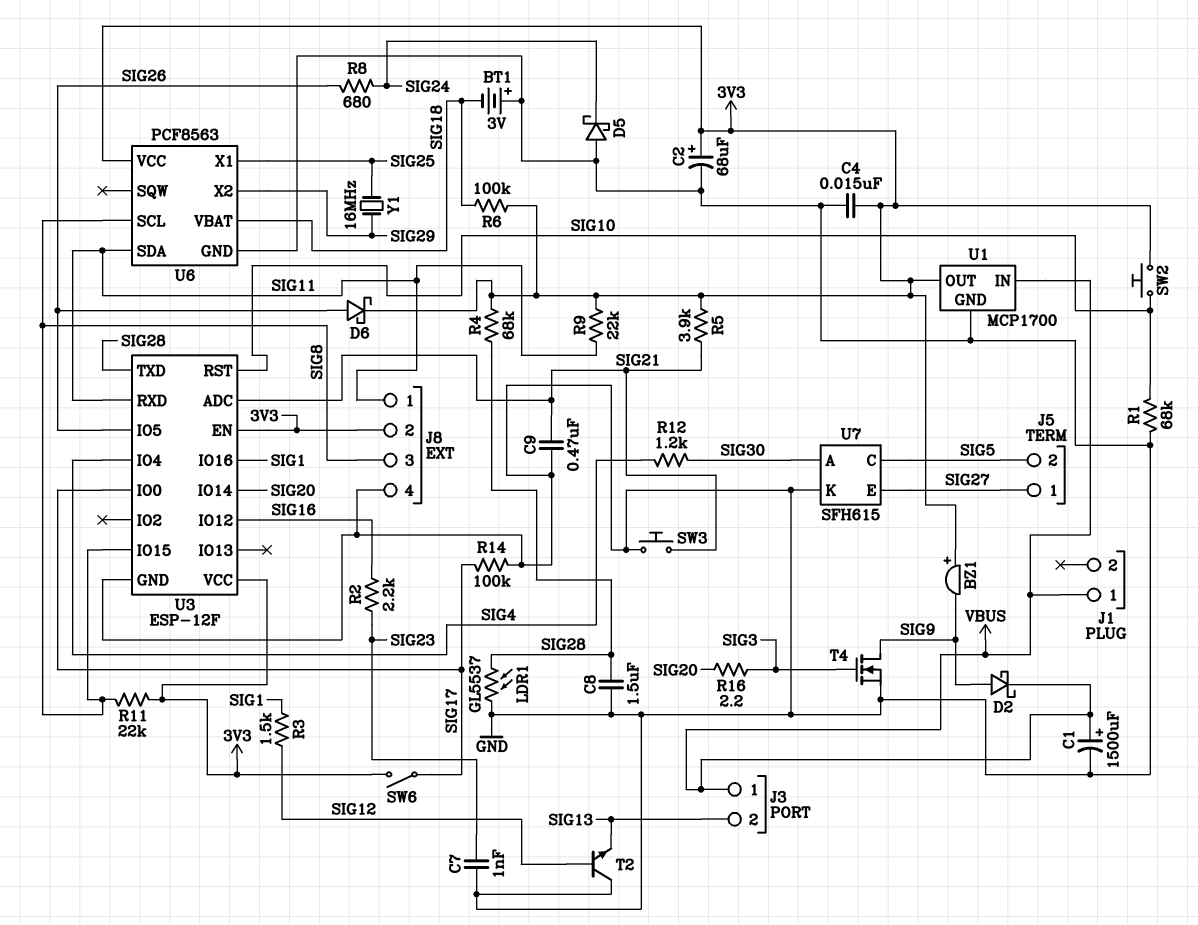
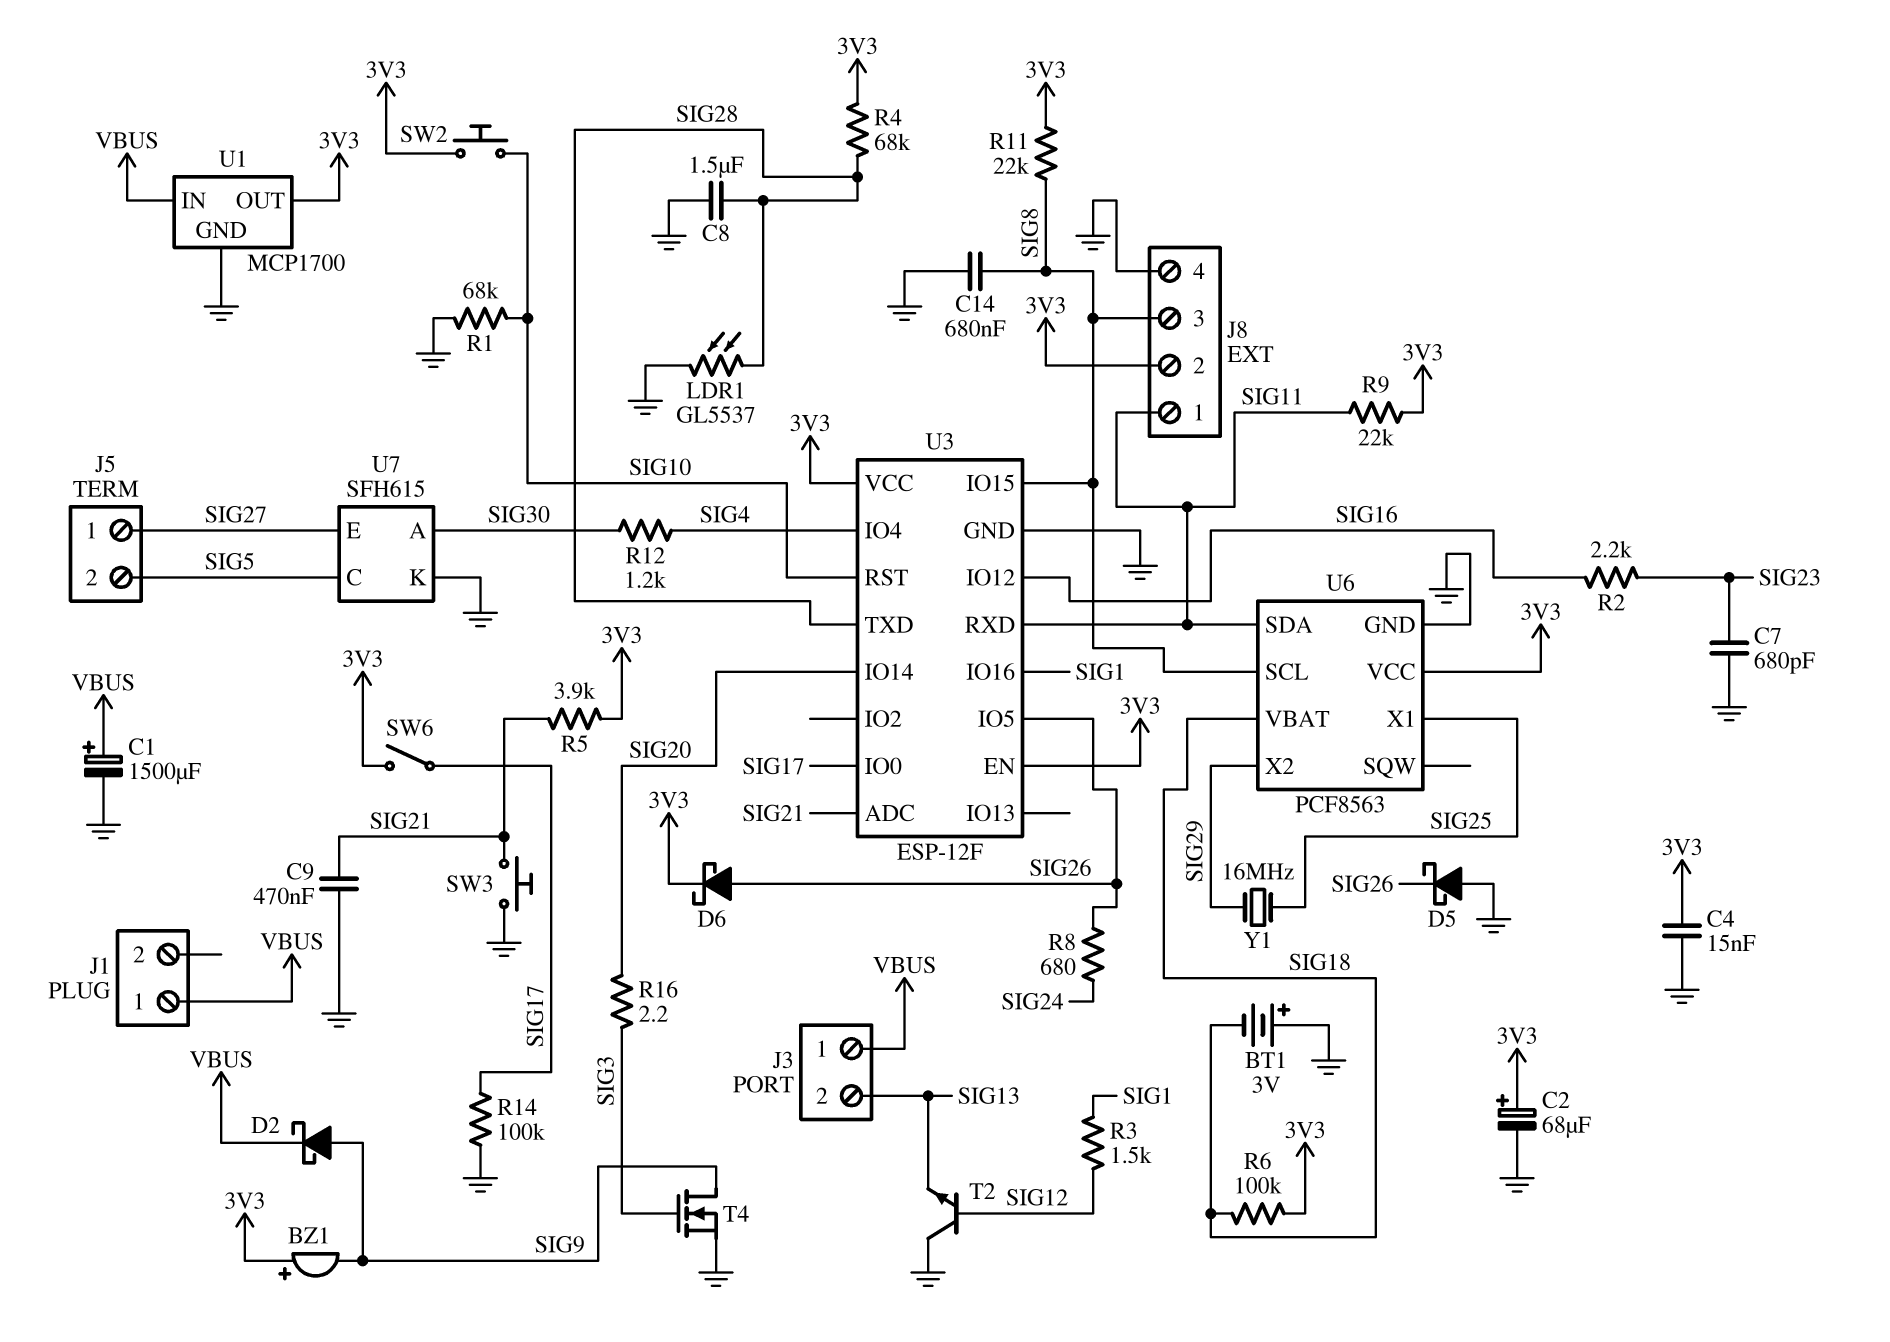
C7: 1nF (GND, SIG23) -> 680pF (GND, SIG23)
C14: none -> 680nF (GND, SIG8)
D5: schottky (A GND, K SIG24) -> schottky (A GND, K SIG26)

